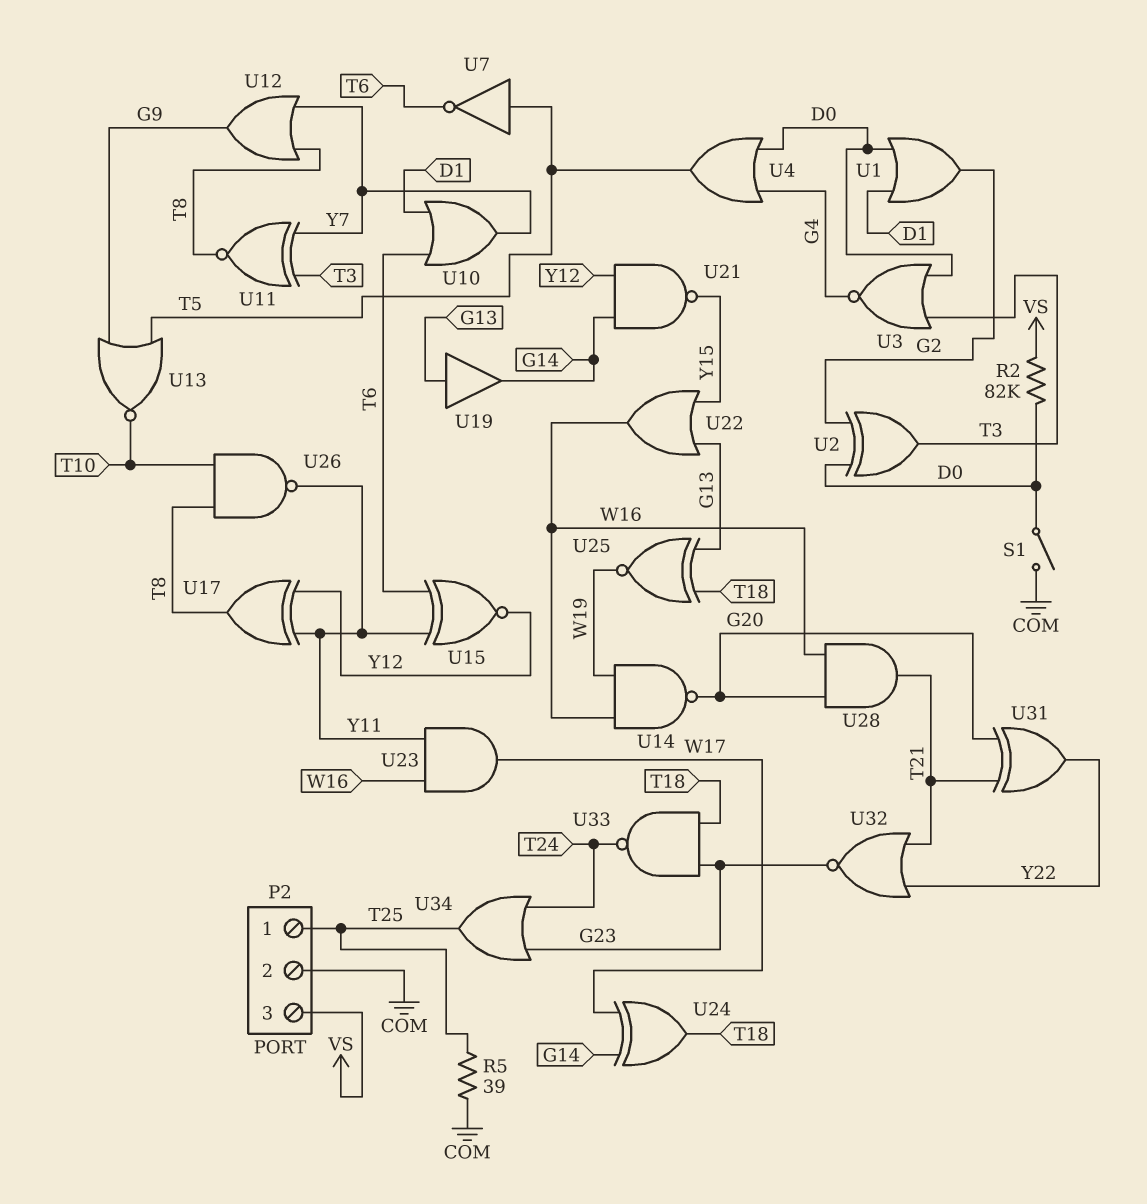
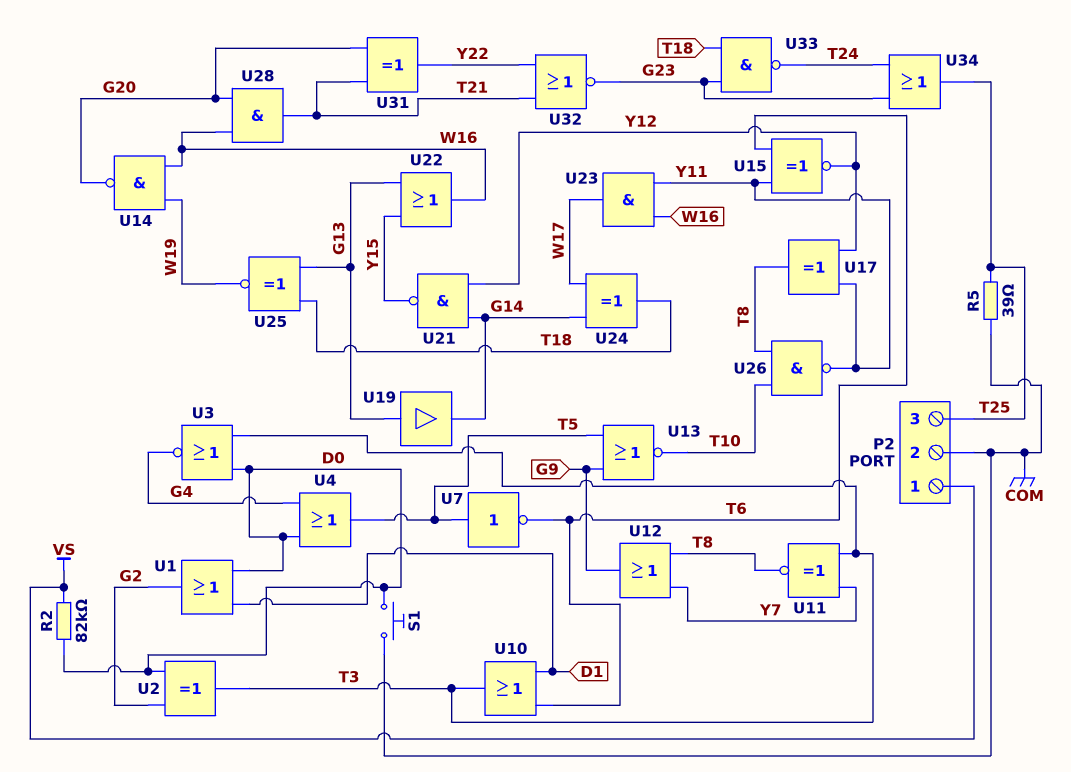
P2 pin 1: T25 -> VS
P2 pin 3: VS -> T25
S1: switch (COM, D0) -> button (COM, D0)
U10: OR (in D1, in T6, out Y7) -> OR (in D1, in T6, out T3)

